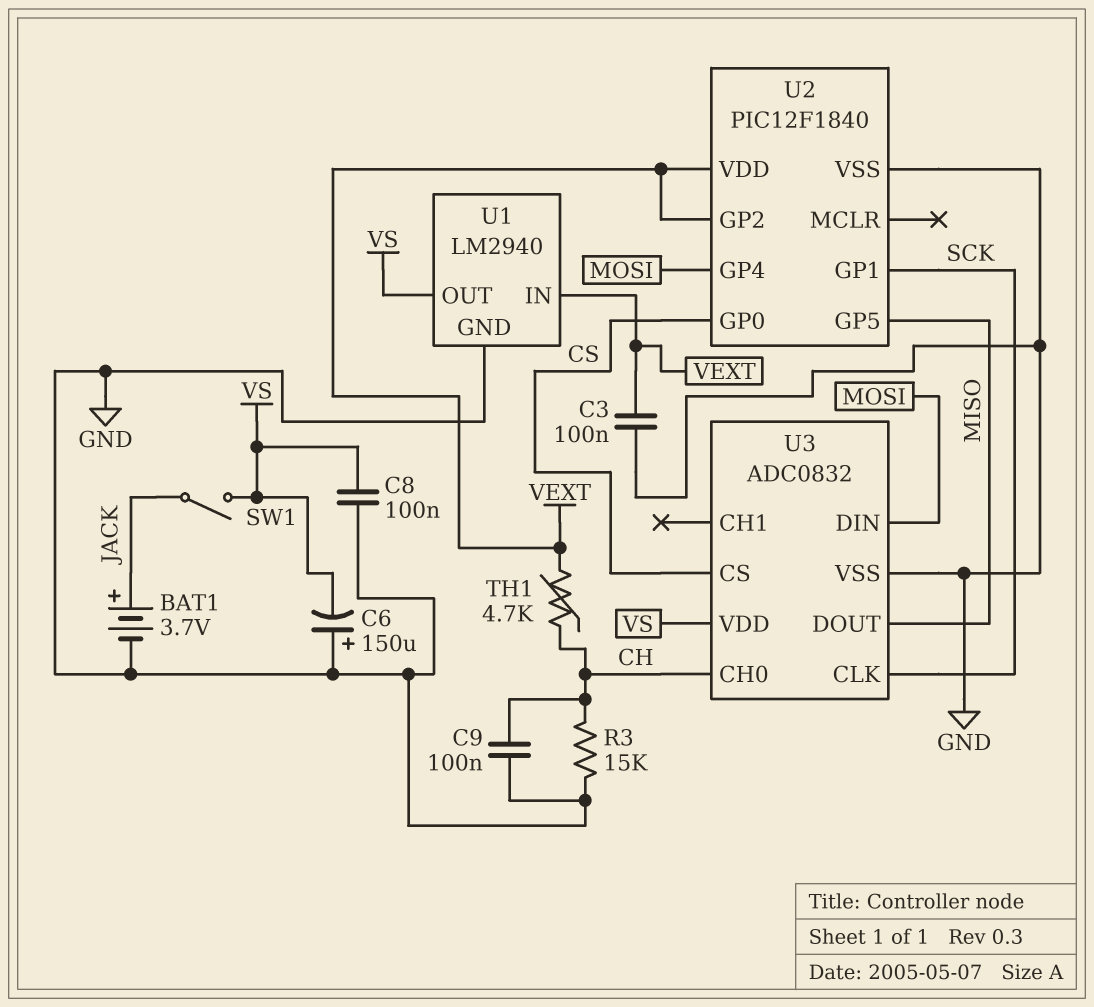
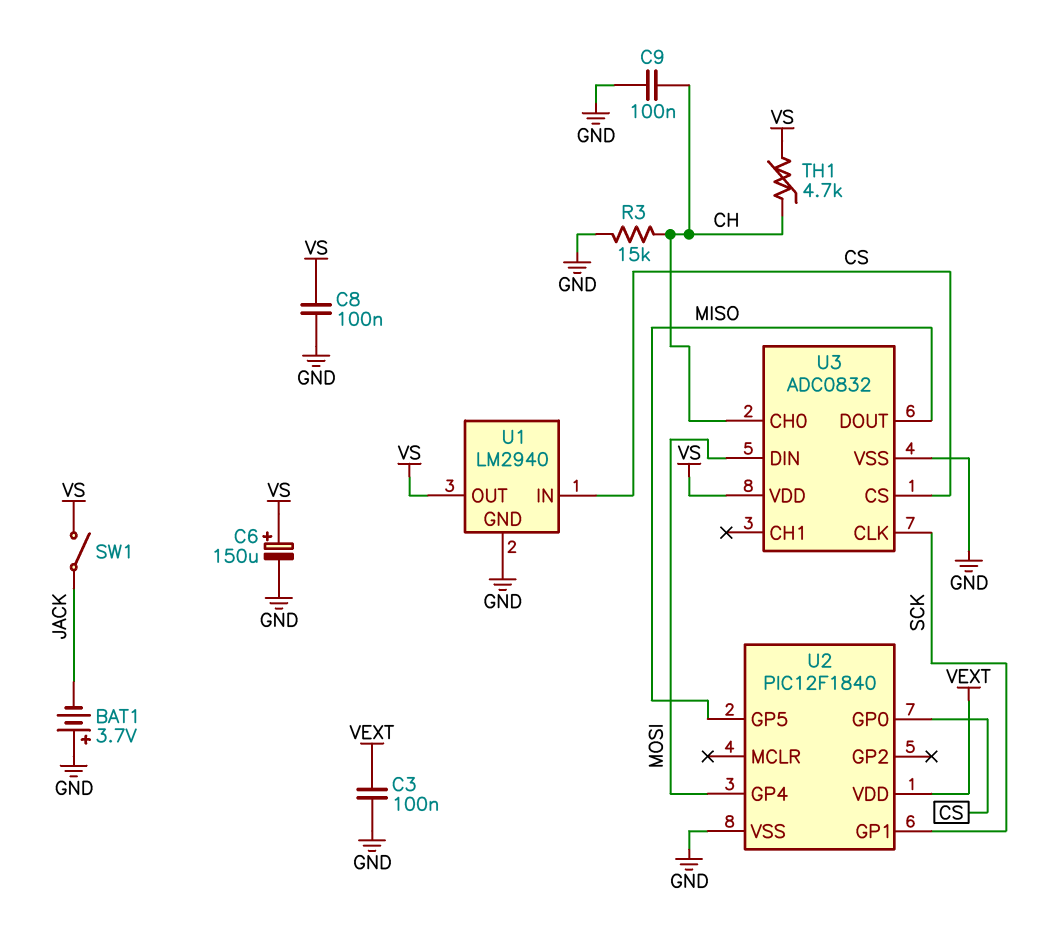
BAT1: 3.7V (plus JACK, minus GND) -> 3.7V (plus GND, minus JACK)
C6: 150uF (plus GND, minus VS) -> 150uF (plus VS, minus GND)
TH1: 4.7k (CH, VEXT) -> 4.7k (CH, VS)
U1 pin IN: VEXT -> CS
U2 pin GP2: VEXT -> none

